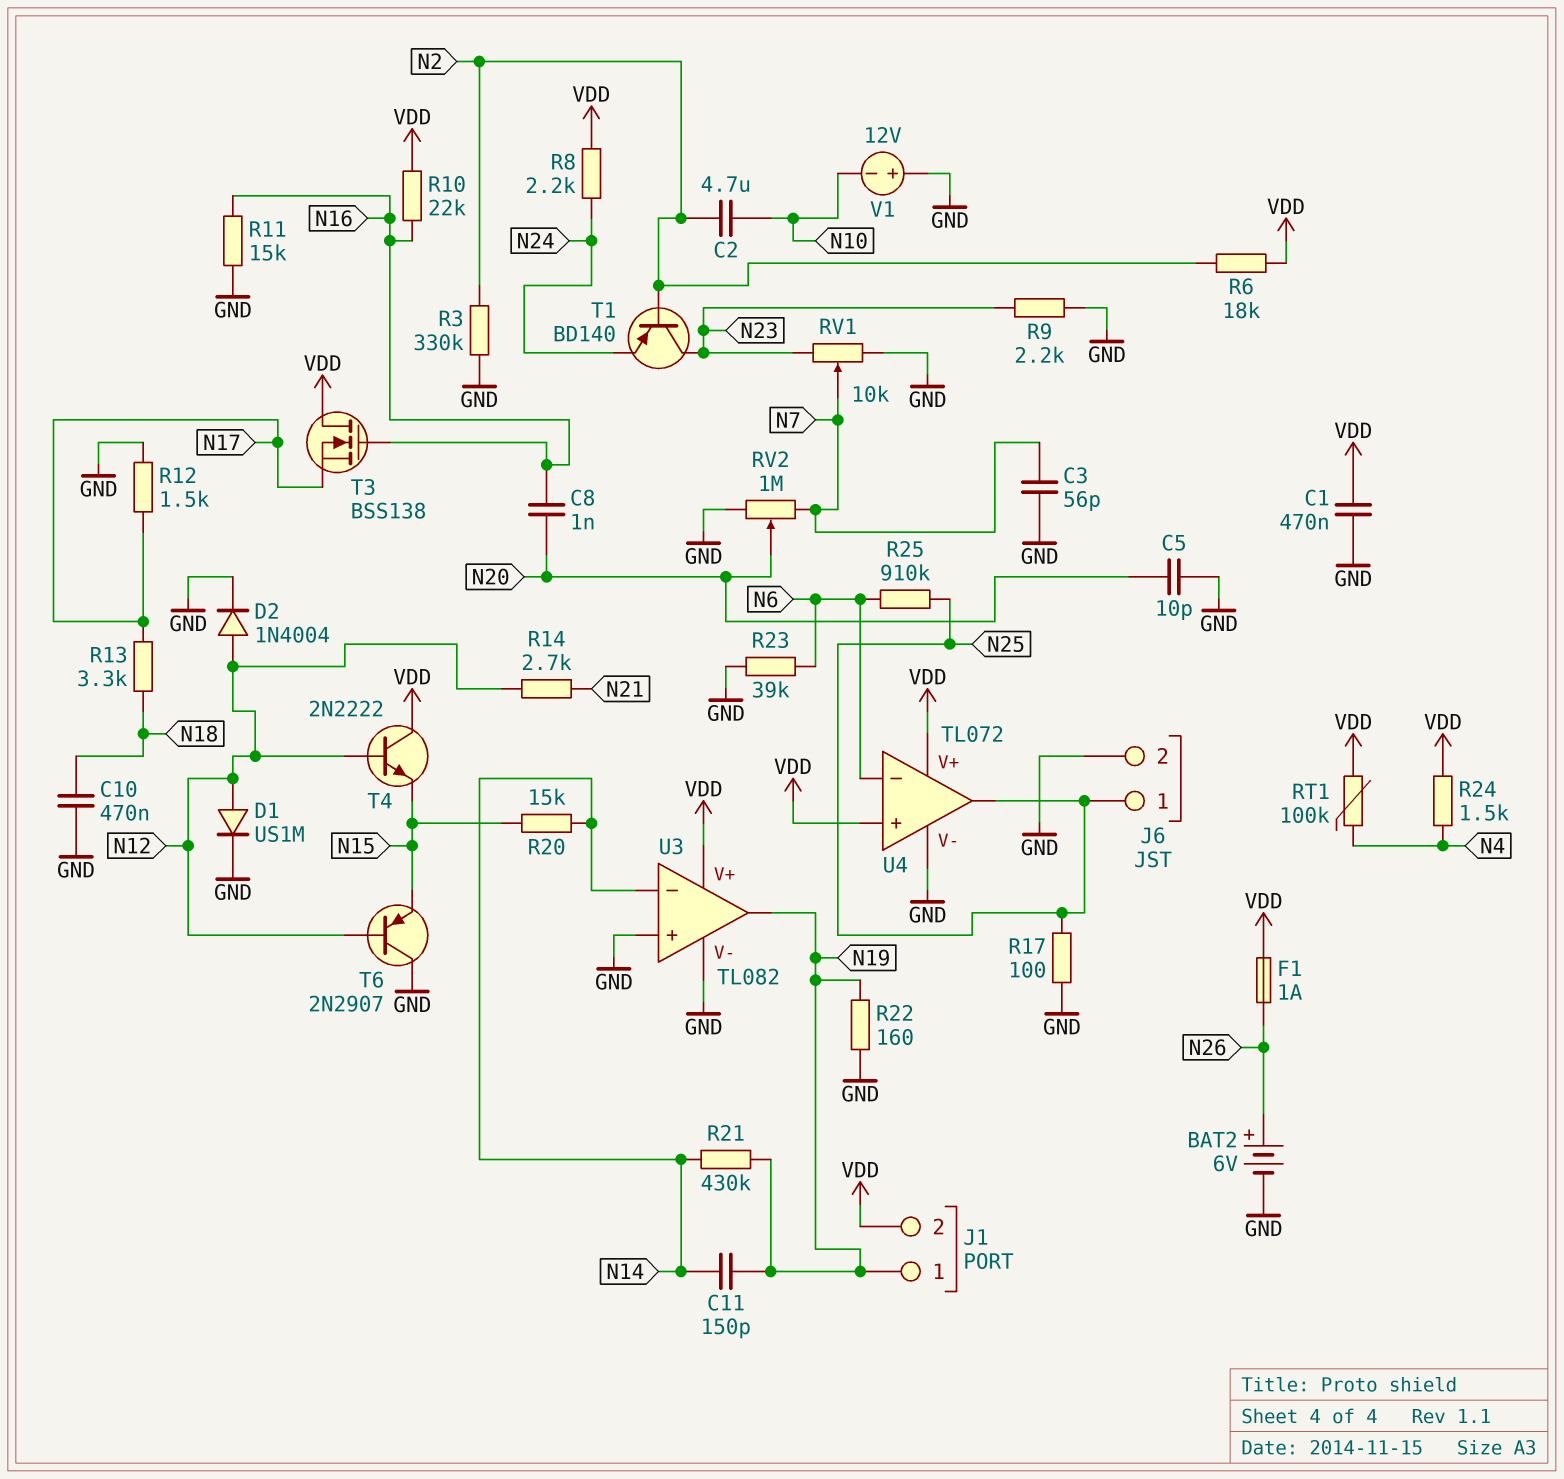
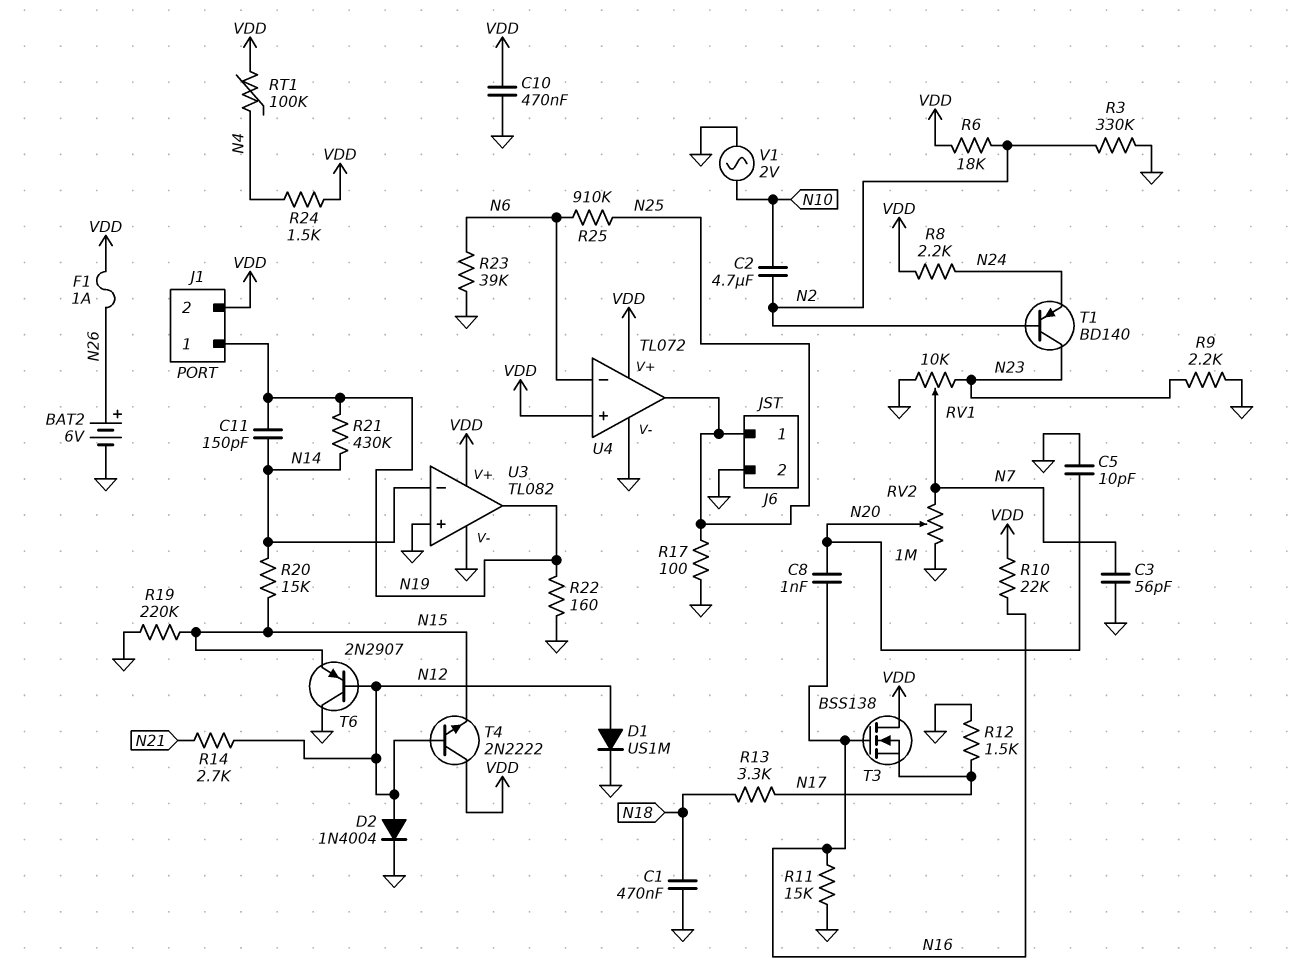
C1: 470nF (GND, VDD) -> 470nF (GND, N18)
C10: 470nF (GND, N18) -> 470nF (GND, VDD)
R19: none -> 220k (GND, N15)
V1: 12V (plus GND, minus N10) -> AC 2V (GND, N10)

